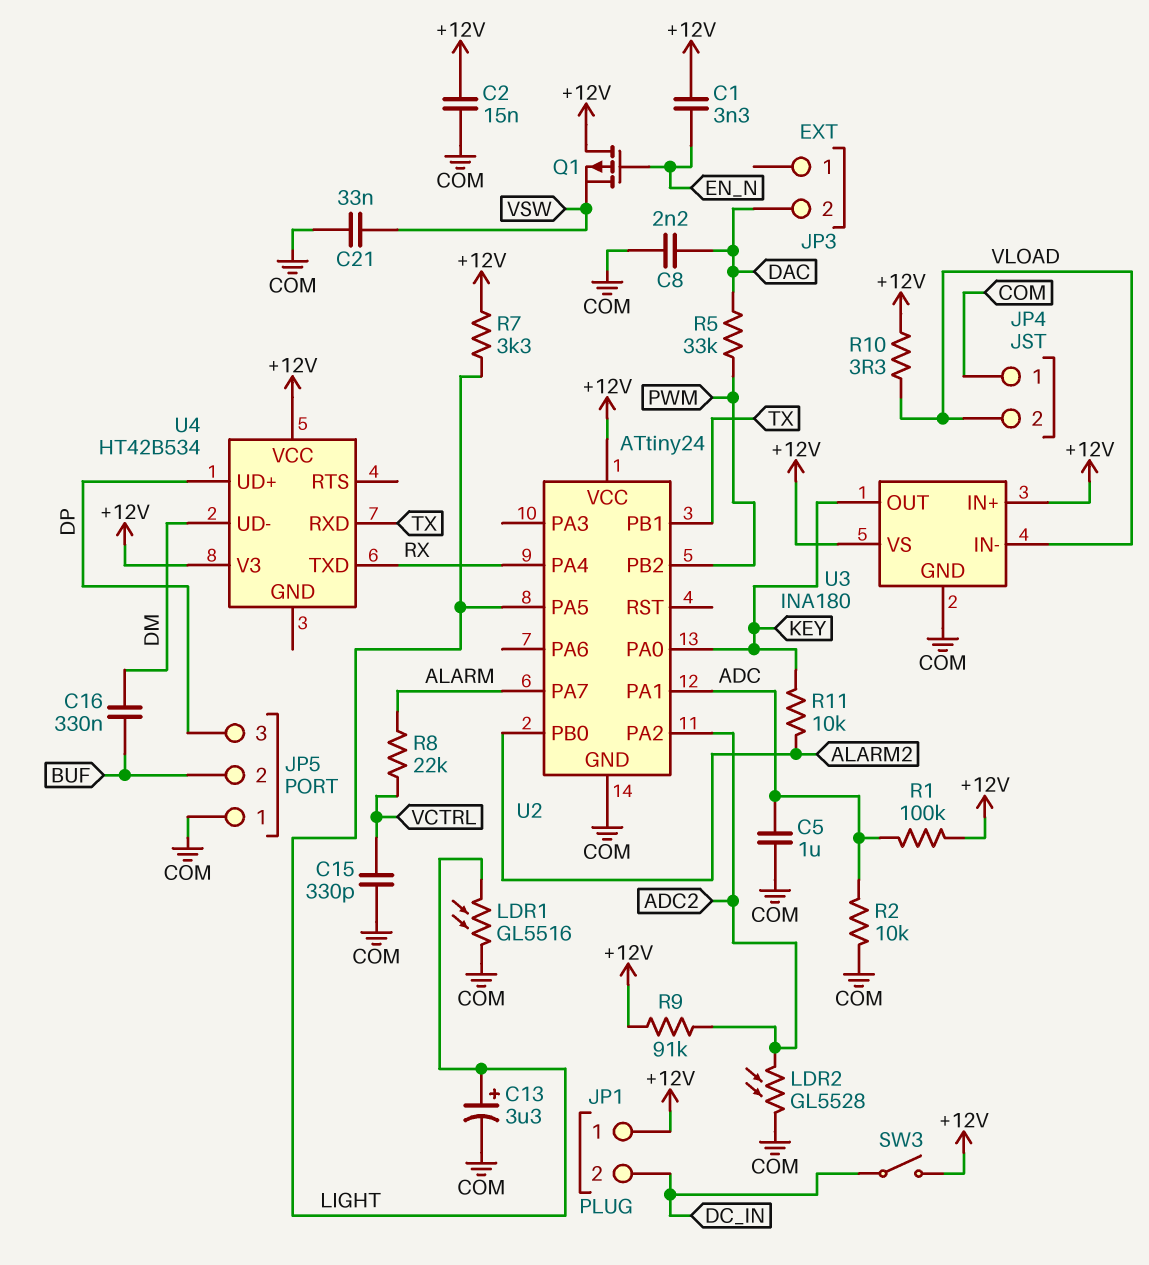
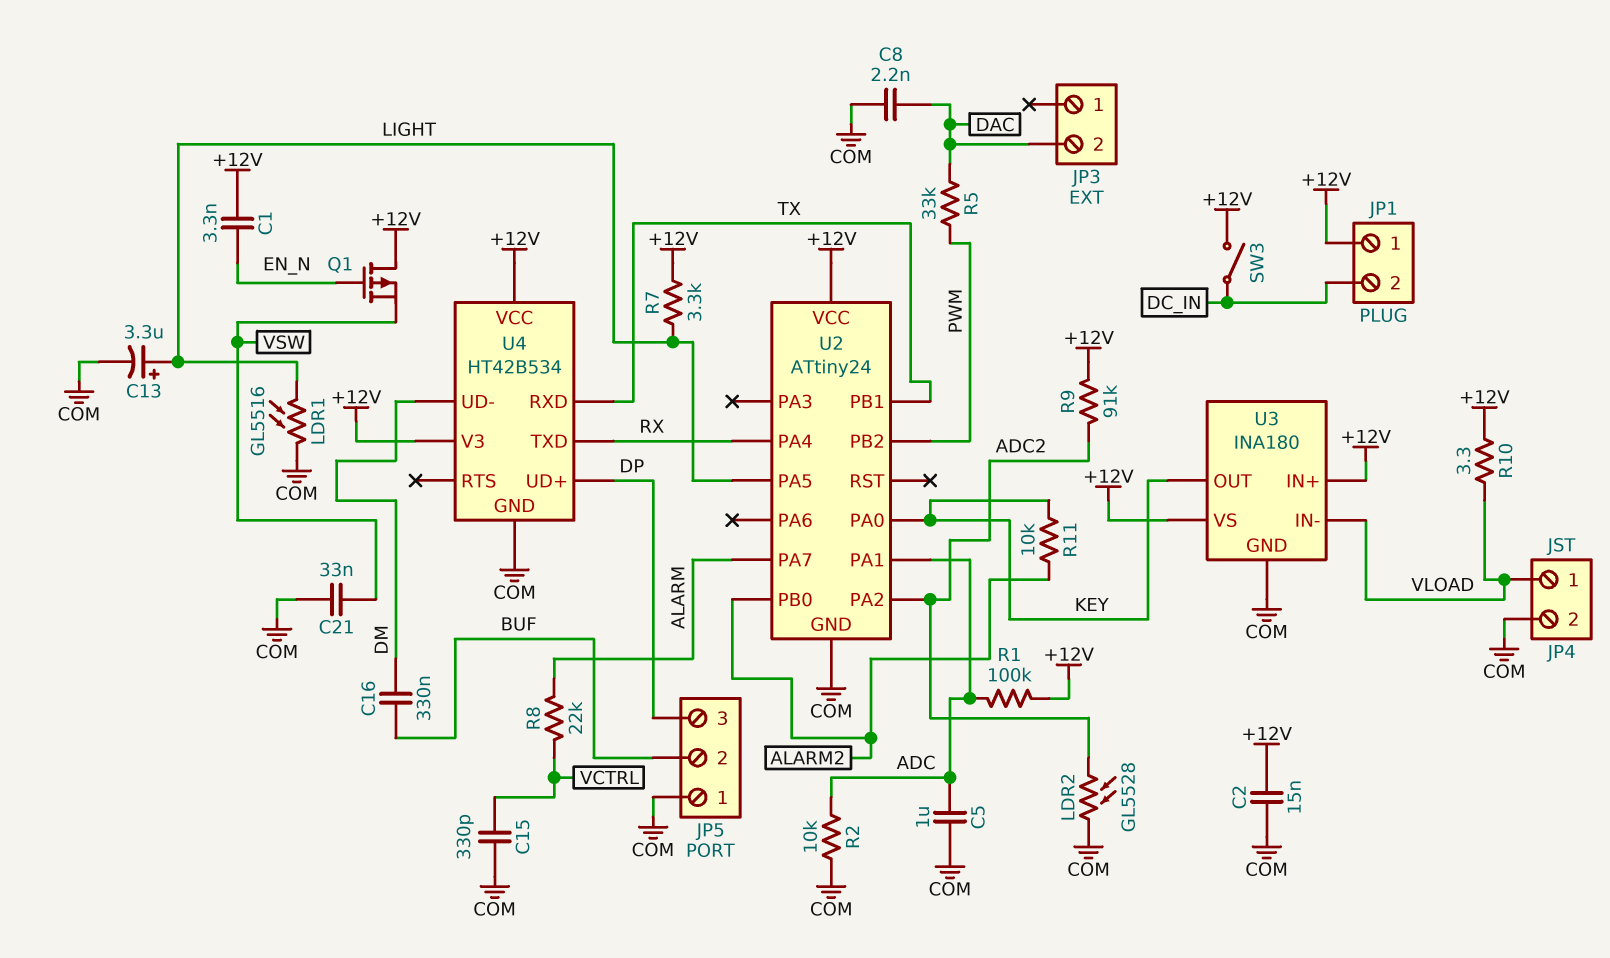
JP4 pin 1: COM -> VLOAD
JP4 pin 2: VLOAD -> COM
U4 pin GND: none -> COM

